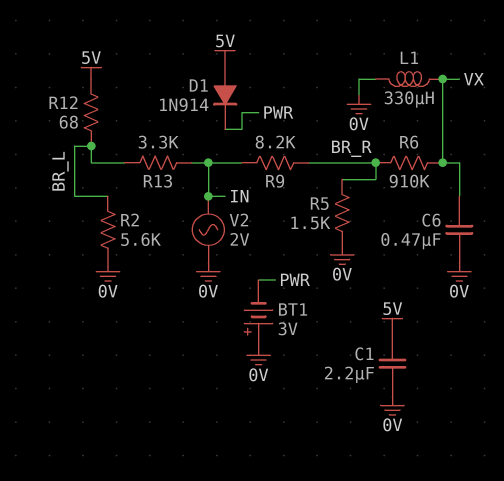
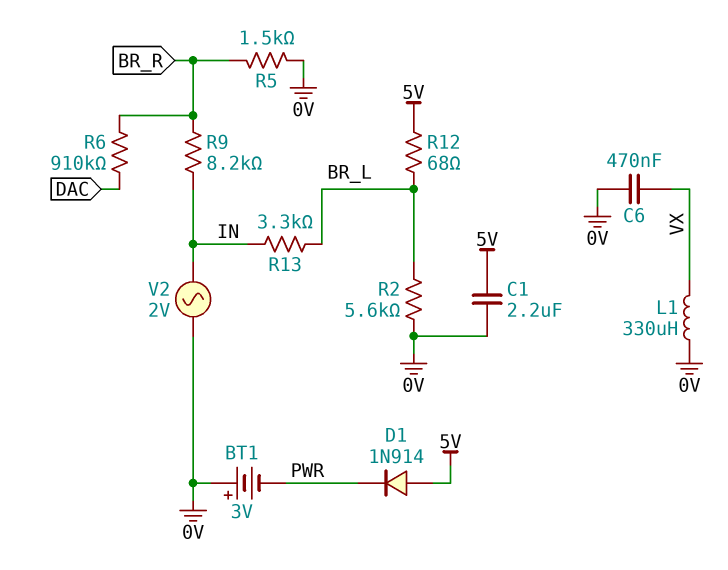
R6: 910k (BR_R, VX) -> 910k (BR_R, DAC)

